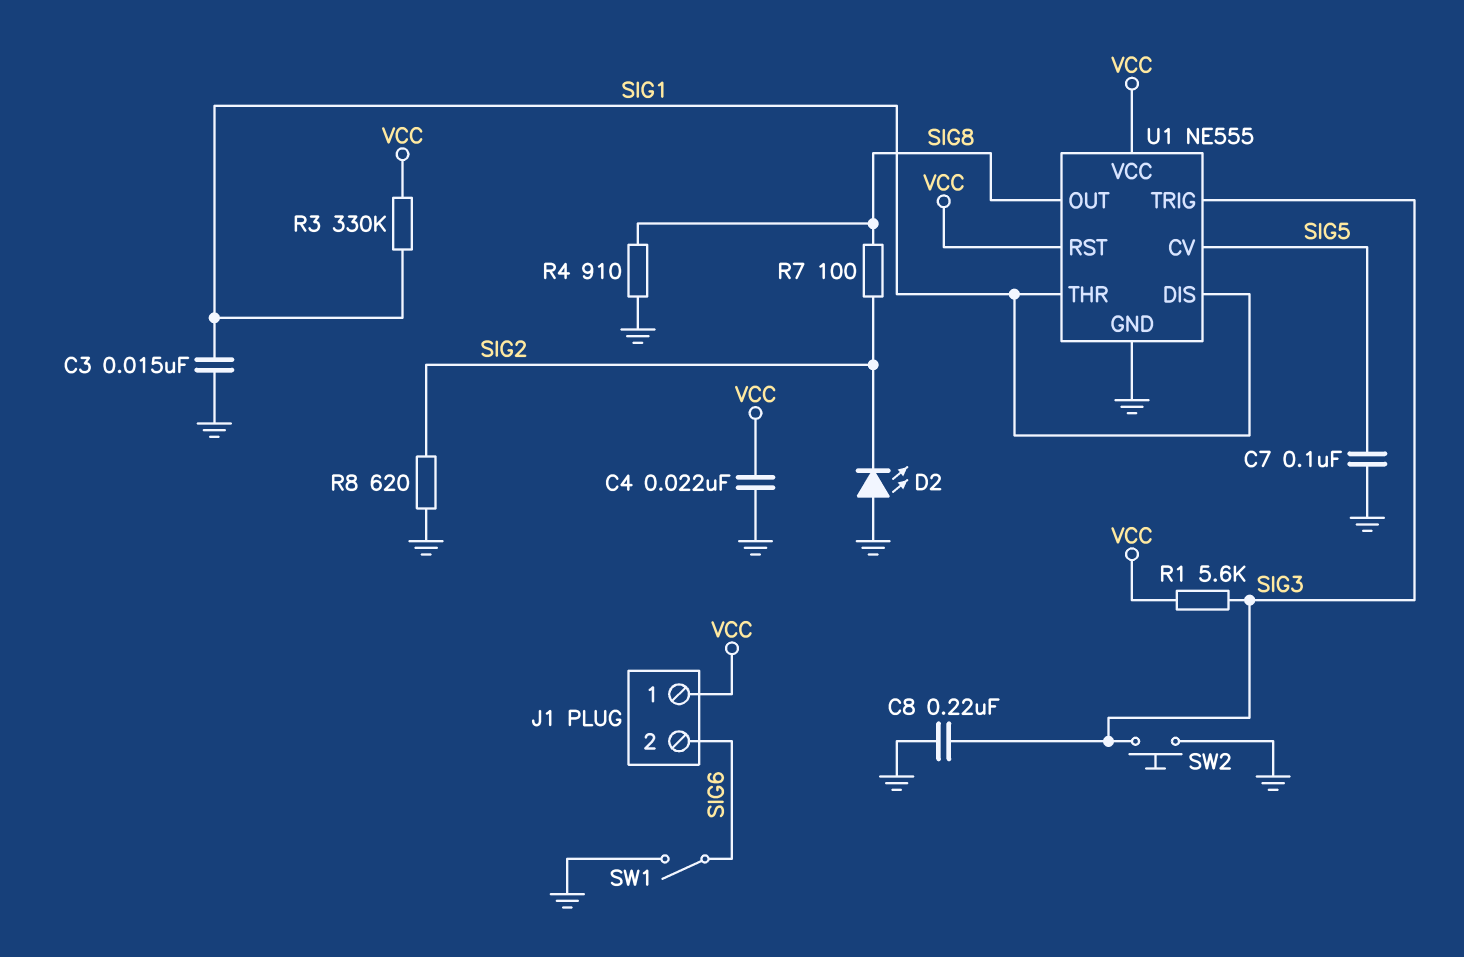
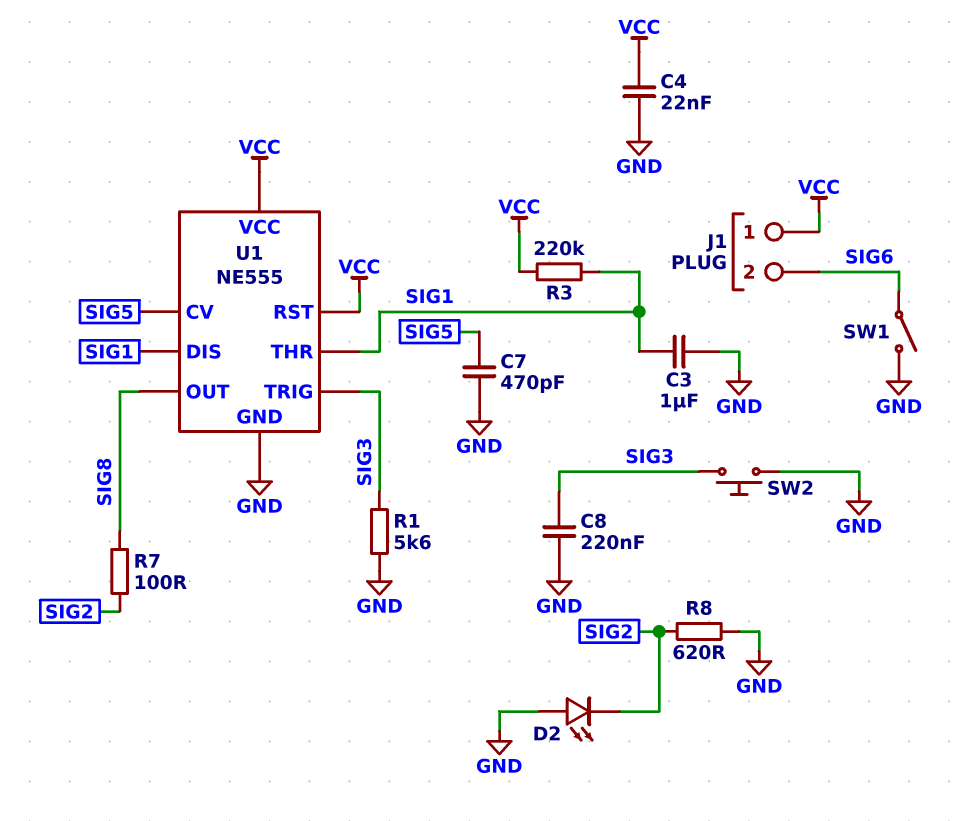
C3: 15nF (GND, SIG1) -> 1uF (GND, SIG1)
C7: 100nF (GND, SIG5) -> 470pF (GND, SIG5)
R1: 5.6k (SIG3, VCC) -> 5.6k (GND, SIG3)
R3: 330k (SIG1, VCC) -> 220k (SIG1, VCC)
R4: 910 (GND, SIG8) -> none

